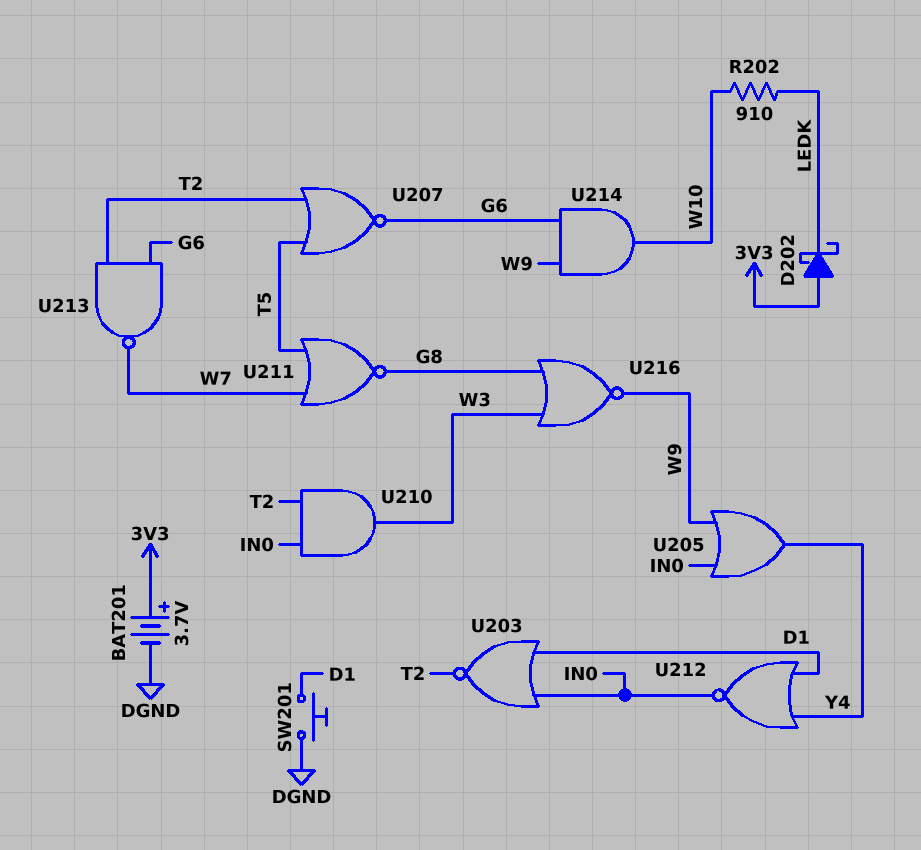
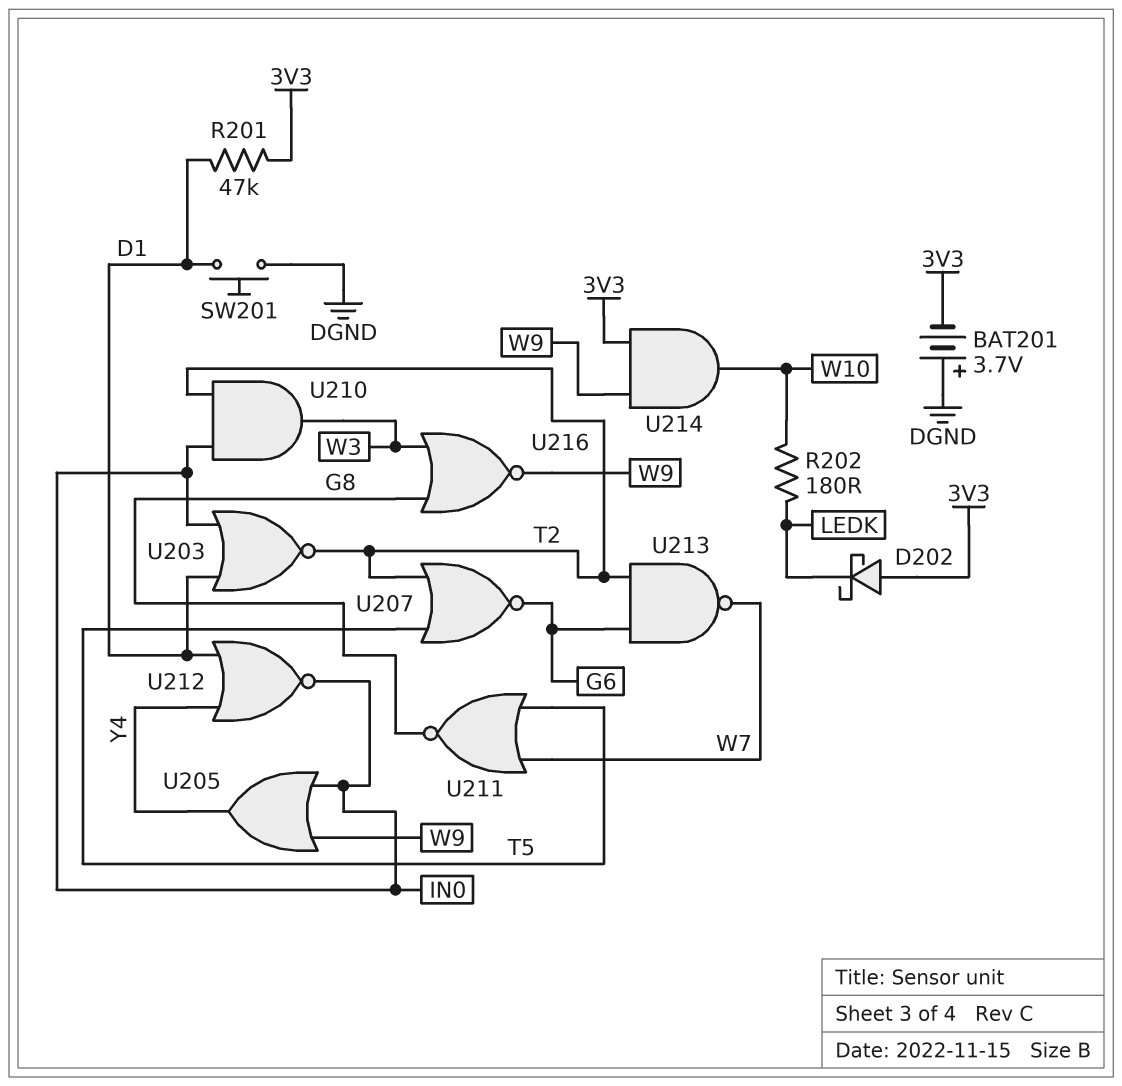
BAT201: 3.7V (plus 3V3, minus DGND) -> 3.7V (plus DGND, minus 3V3)
R201: none -> 47k (3V3, D1)
R202: 910 (LEDK, W10) -> 180 (LEDK, W10)
U214: AND (in G6, in W9, out W10) -> AND (in 3V3, in W9, out W10)

